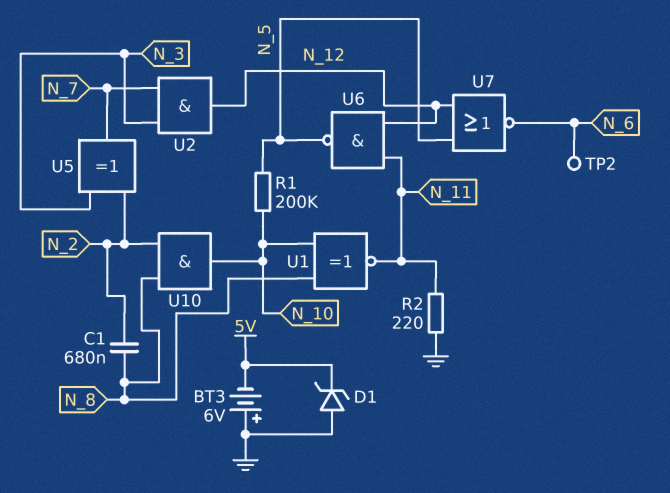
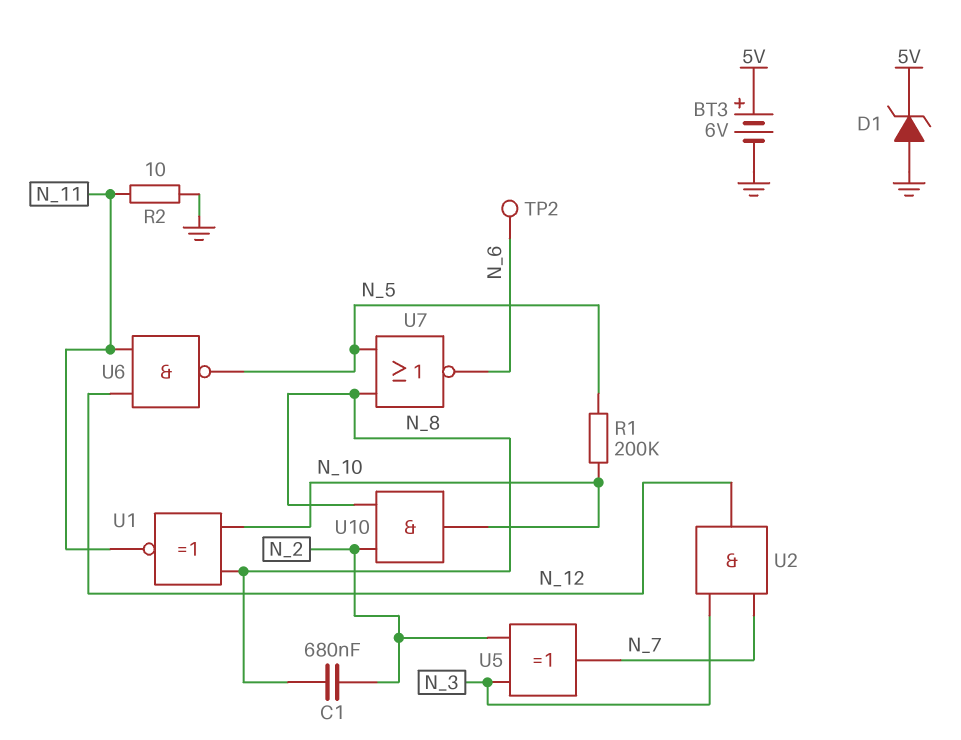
BT3: 6V (plus GND, minus 5V) -> 6V (plus 5V, minus GND)
R2: 220 (GND, N_11) -> 10 (GND, N_11)
U7: NOR (in N_5, in N_12, out N_6) -> NOR (in N_5, in N_8, out N_6)

